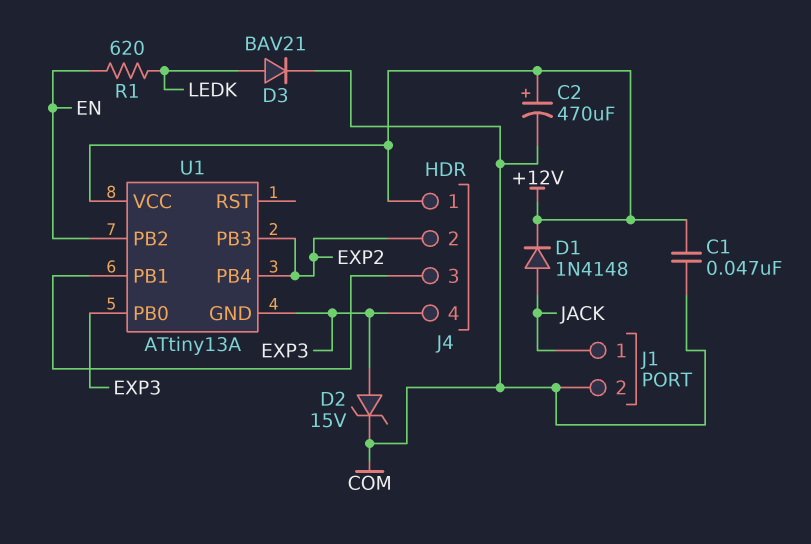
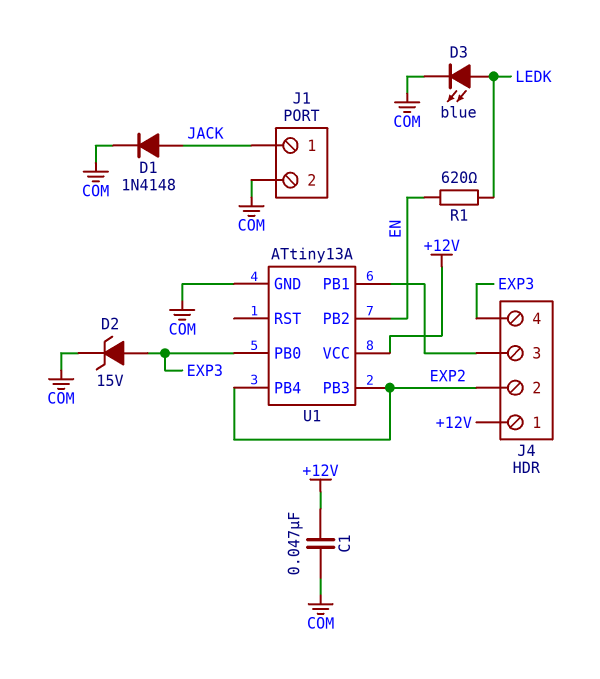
C2: 470uF (plus +12V, minus COM) -> none
D1: diode 1N4148 (A JACK, K +12V) -> diode 1N4148 (A JACK, K COM)
D3: diode BAV21 (A LEDK, K COM) -> LED blue (A LEDK, K COM)
U1 pin GND: EXP3 -> COM

